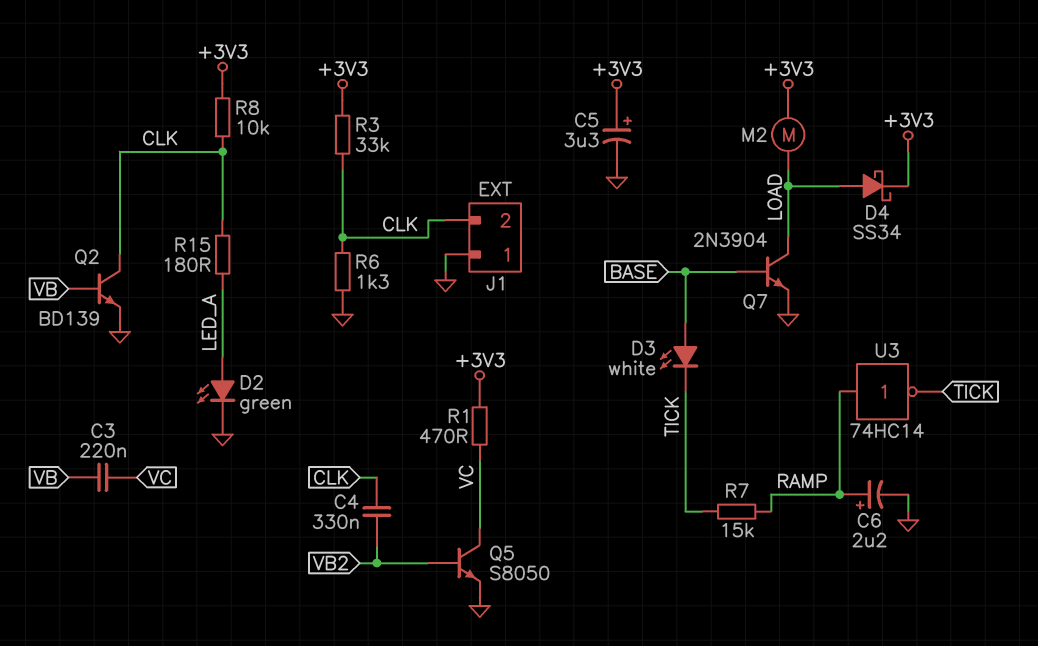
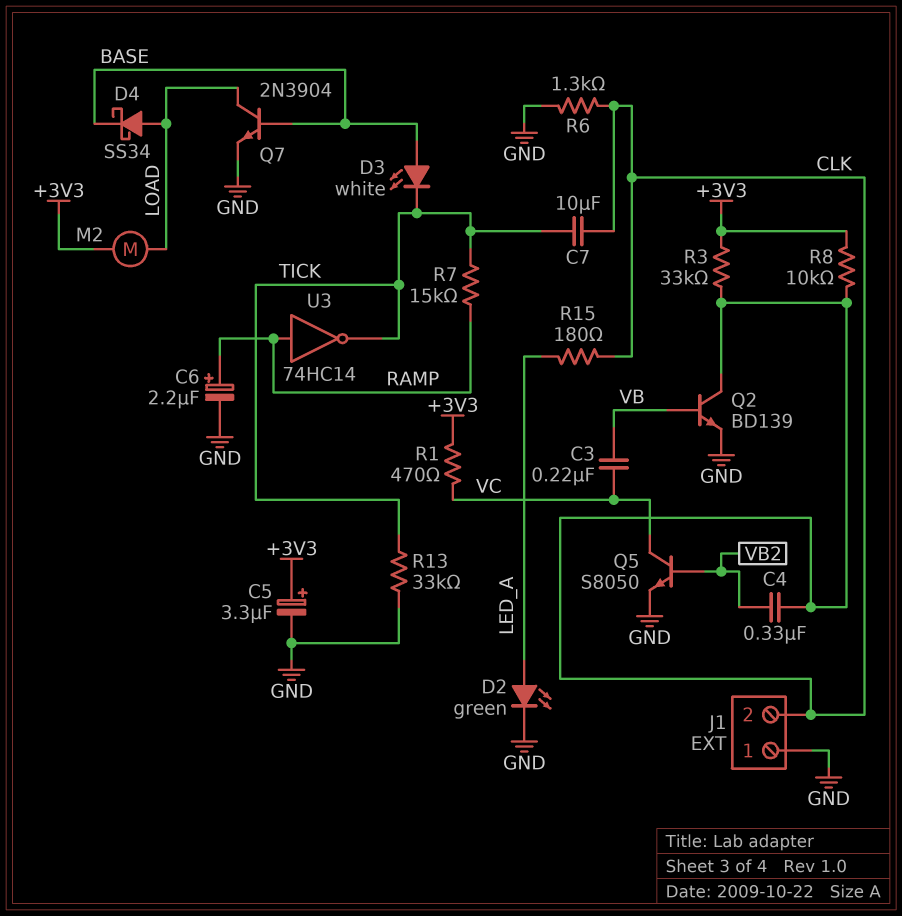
C7: none -> 10uF (CLK, TICK)
D4: schottky SS34 (A LOAD, K +3V3) -> schottky SS34 (A LOAD, K BASE)
R13: none -> 33k (GND, TICK)

